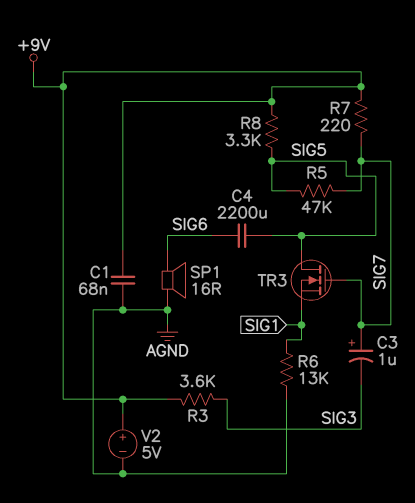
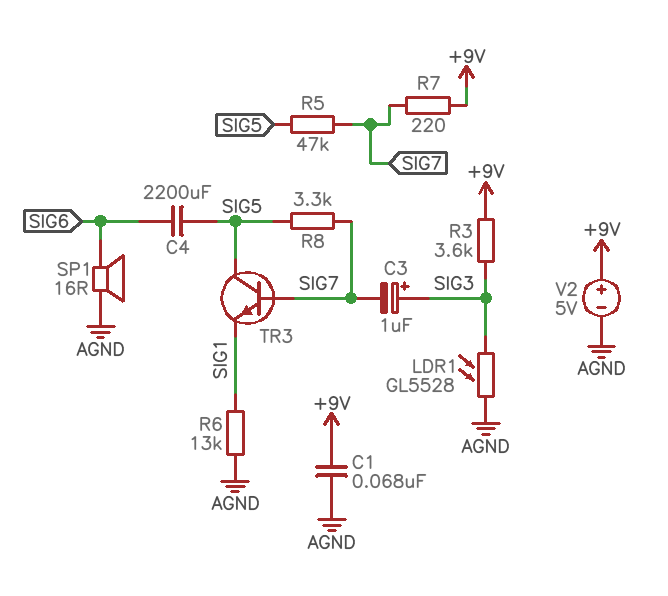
C3: 1uF (plus SIG7, minus SIG3) -> 1uF (plus SIG3, minus SIG7)
LDR1: none -> GL5528 (AGND, SIG3)
R8: 3.3k (+9V, SIG5) -> 3.3k (SIG5, SIG7)
TR3: NMOS (G SIG7, D SIG5, S SIG1) -> NPN (B SIG7, C SIG5, E SIG1)

